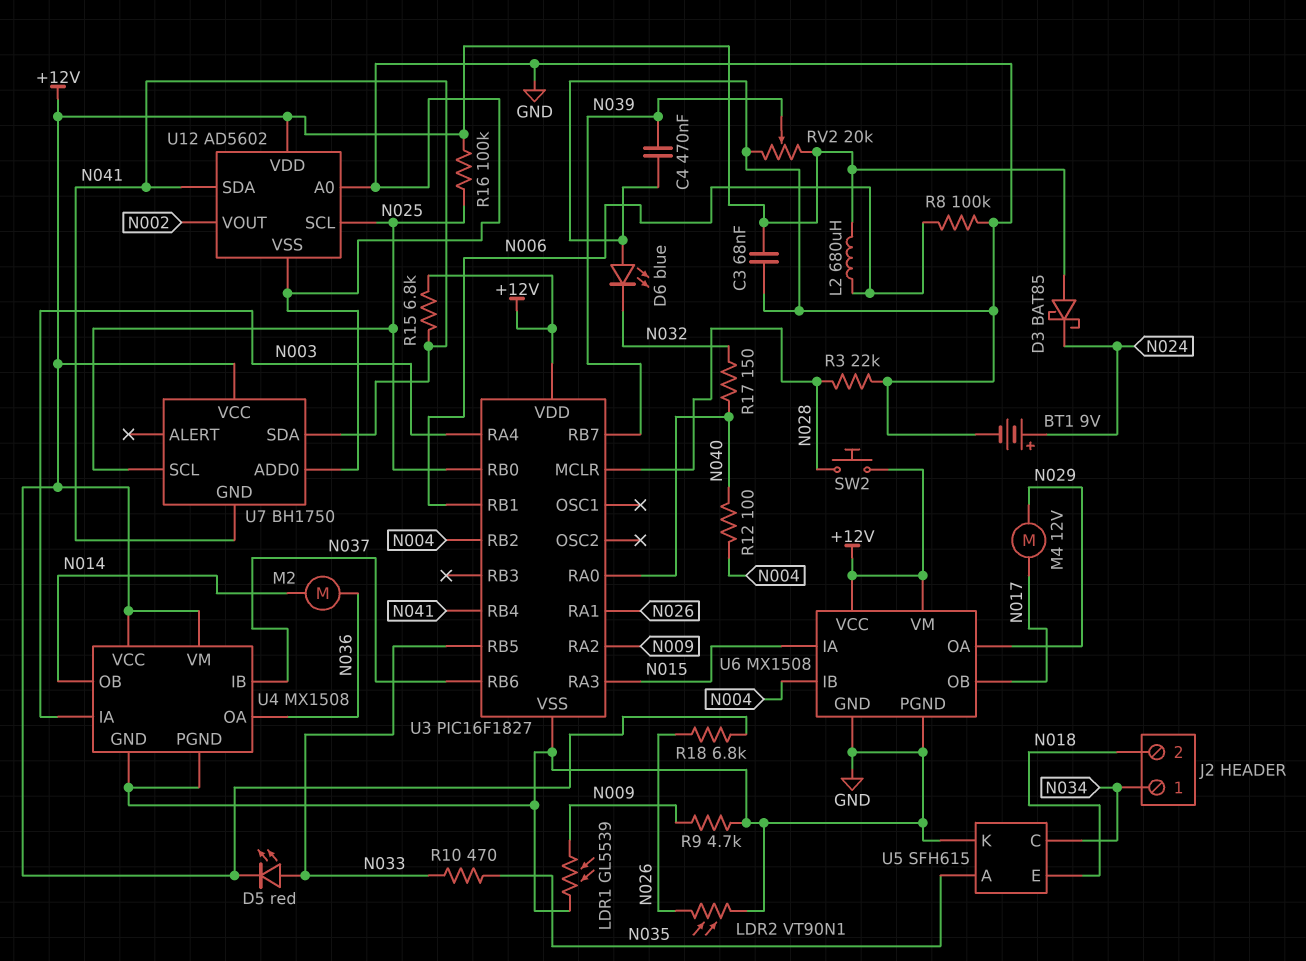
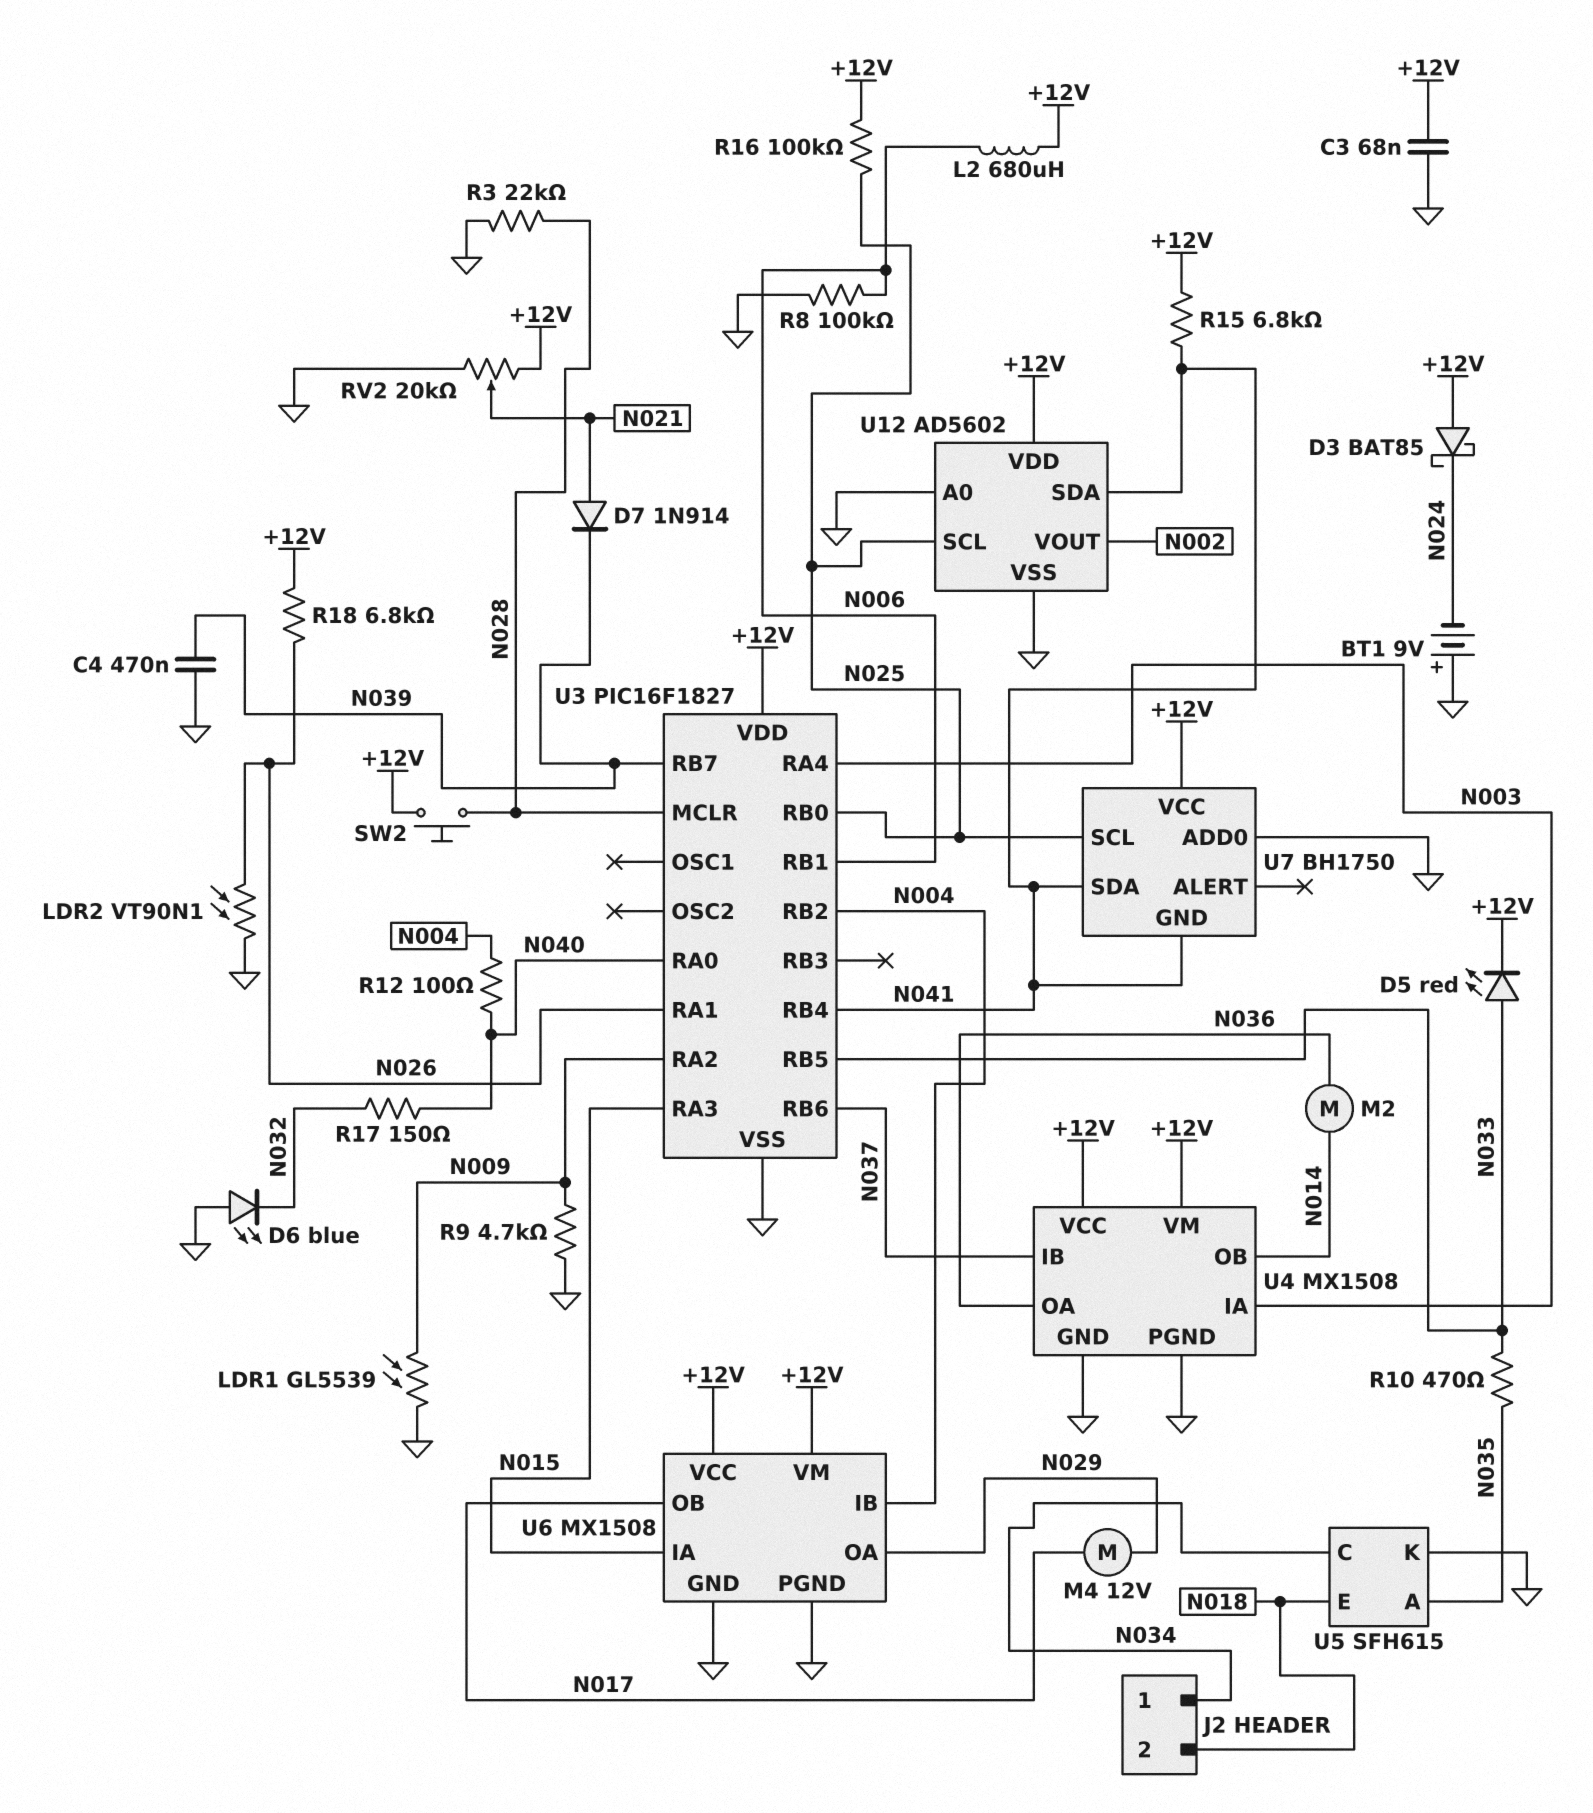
BT1: 9V (plus N024, minus GND) -> 9V (plus GND, minus N024)
D7: none -> diode 1N914 (A N021, K N039)
RV2: 20k (+12V, GND, wiper N039) -> 20k (+12V, GND, wiper N021)

